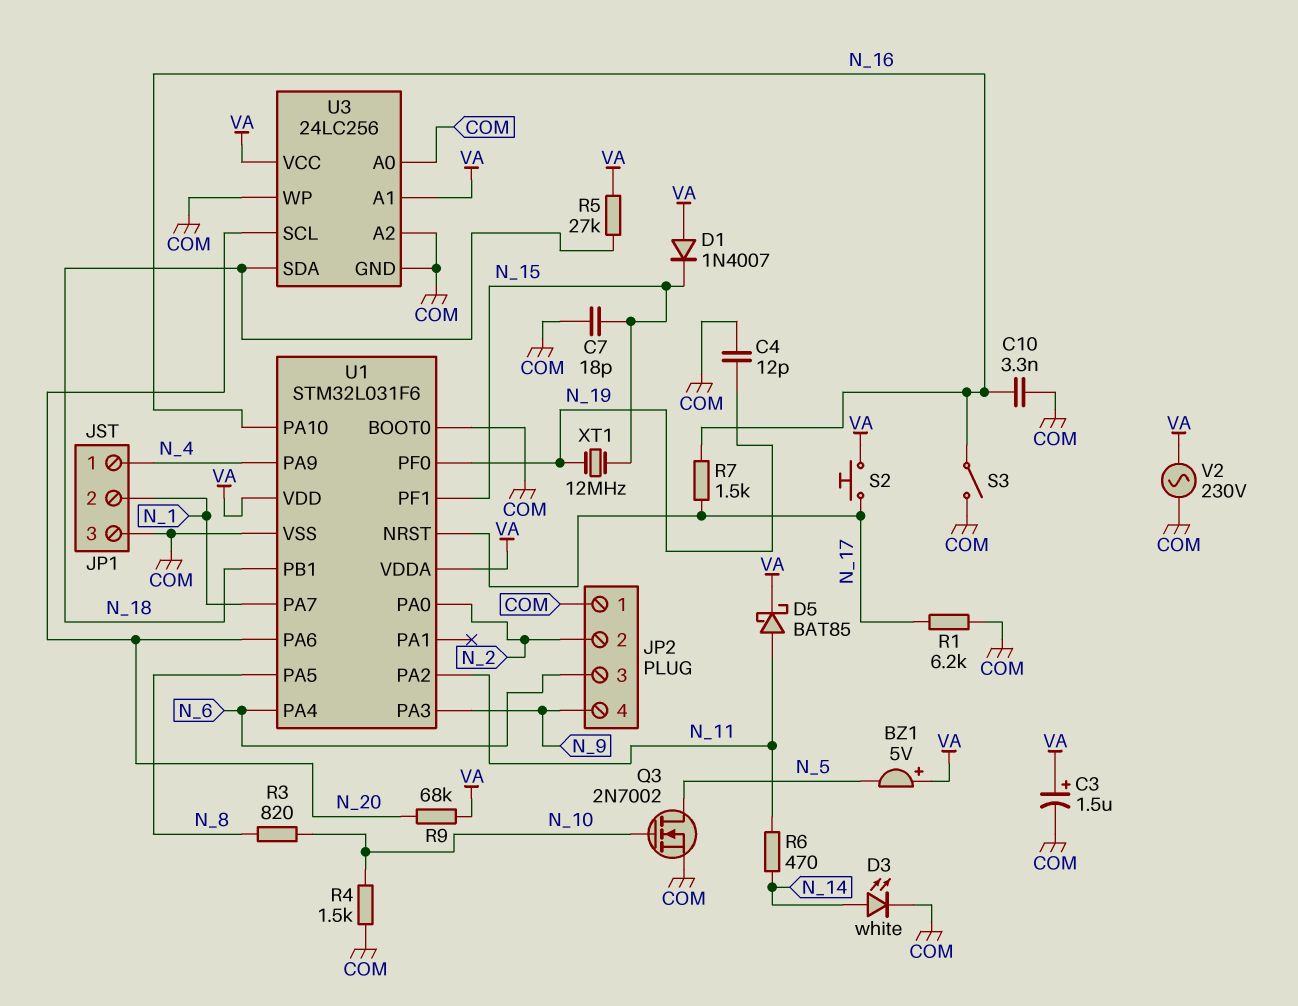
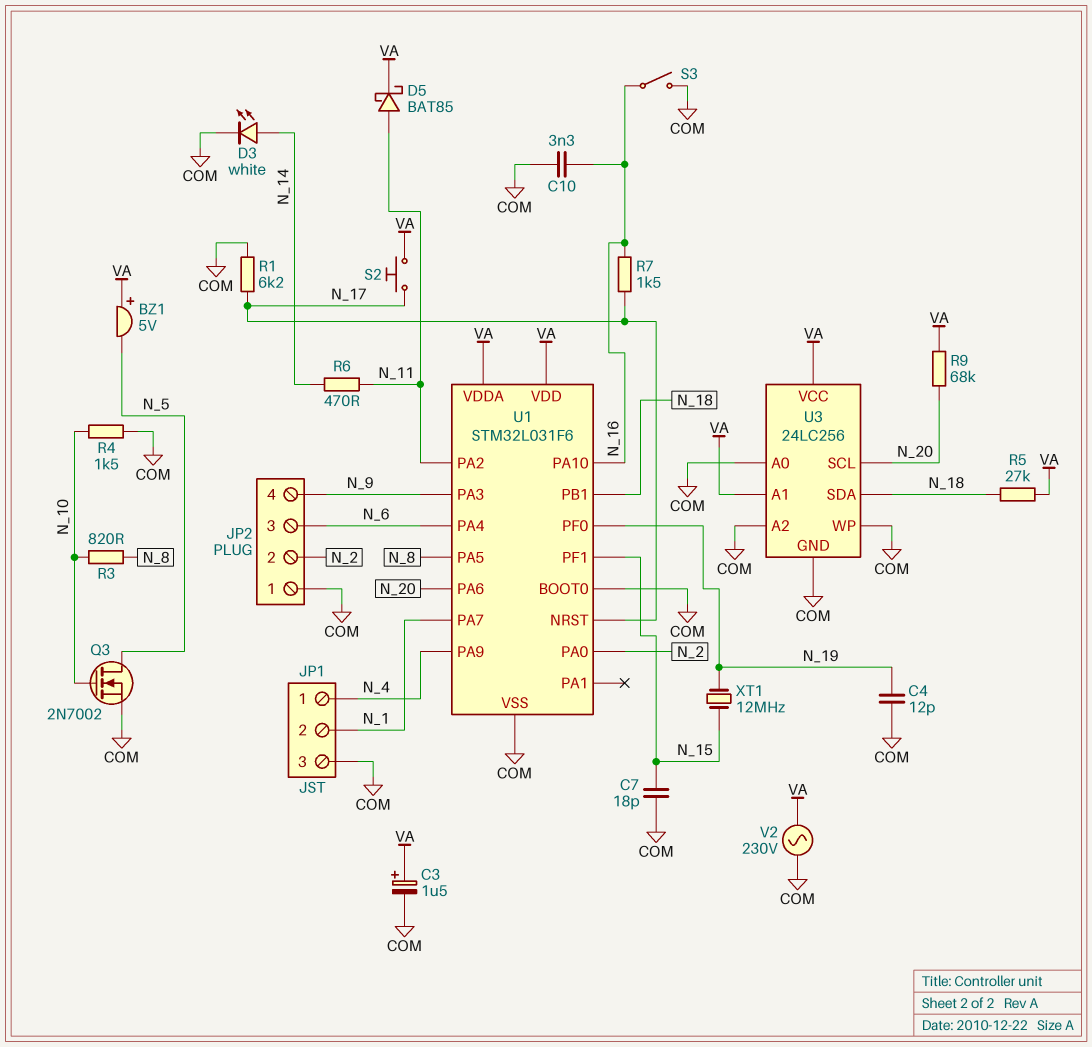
D1: diode 1N4007 (A VA, K N_15) -> none

